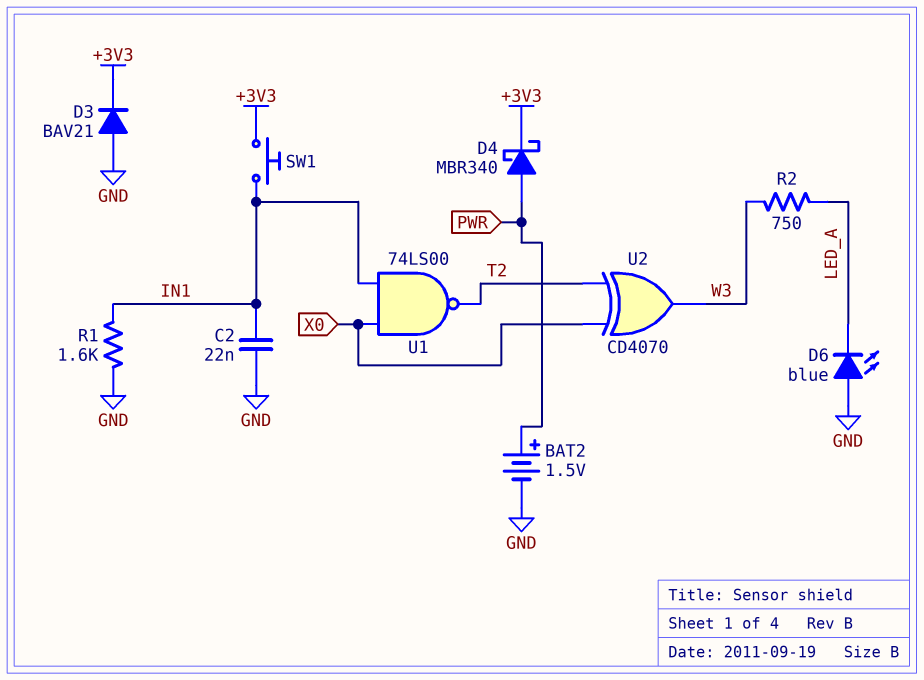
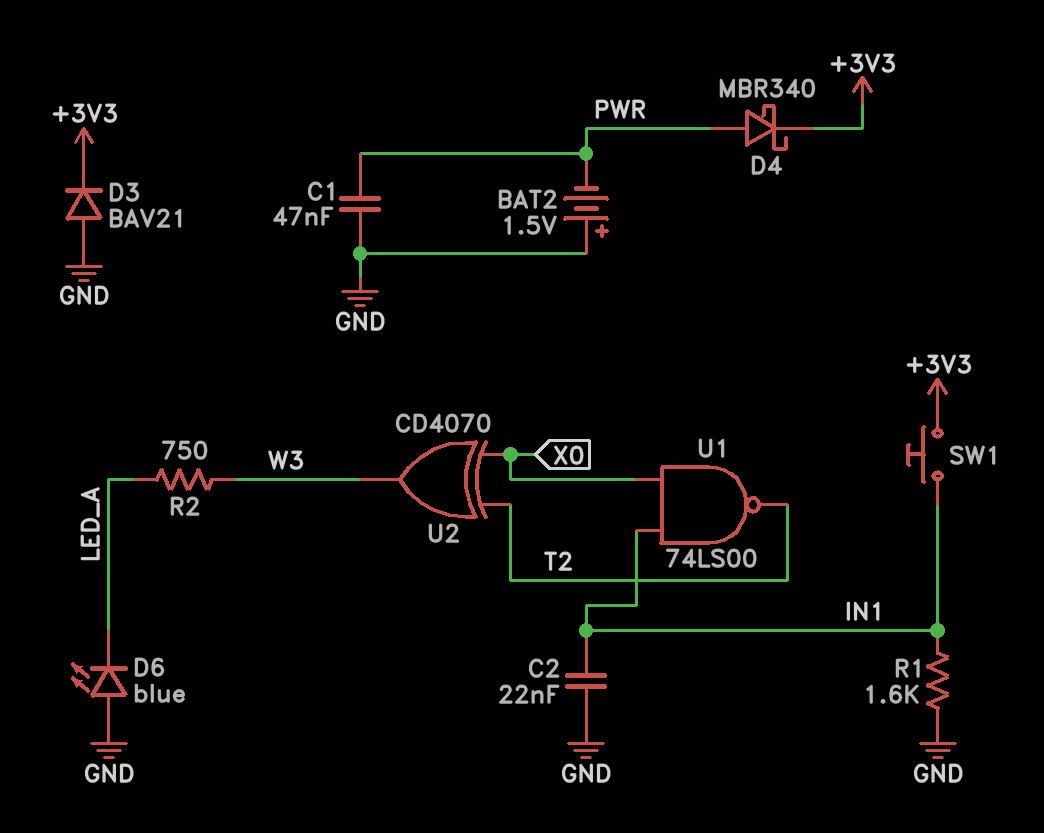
BAT2: 1.5V (plus PWR, minus GND) -> 1.5V (plus GND, minus PWR)
C1: none -> 47nF (GND, PWR)

